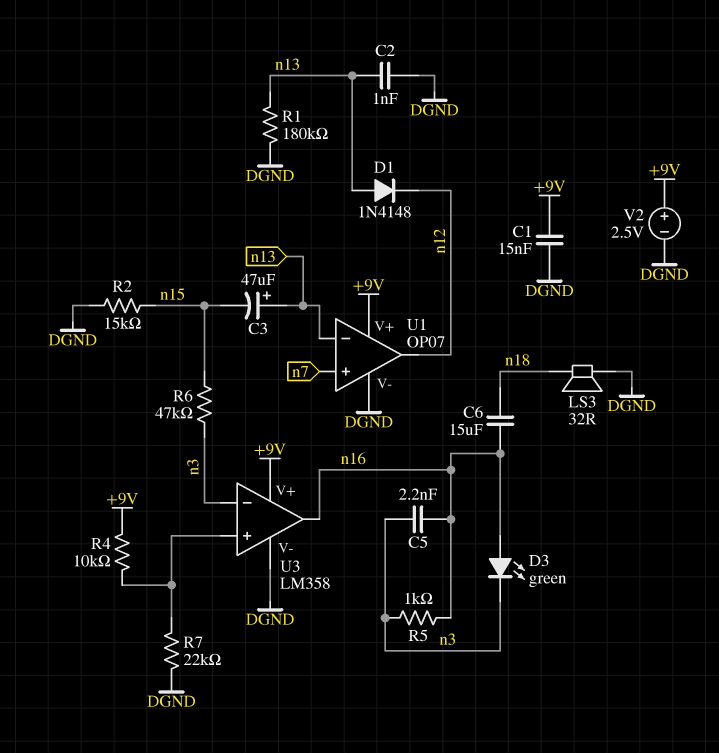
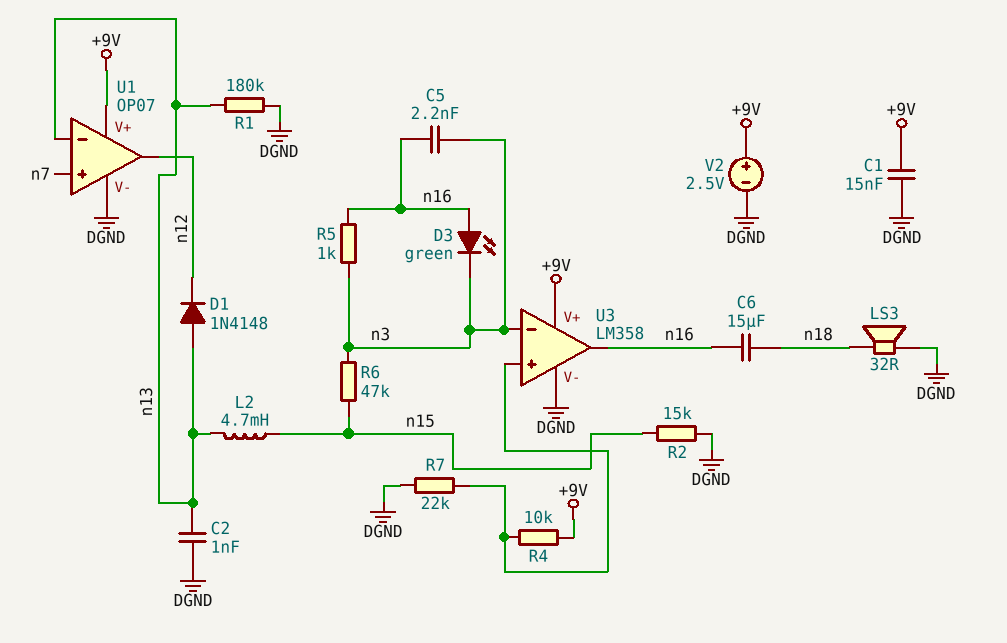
C3: 47uF (plus n13, minus n15) -> none
L2: none -> 4.7mH (n13, n15)

